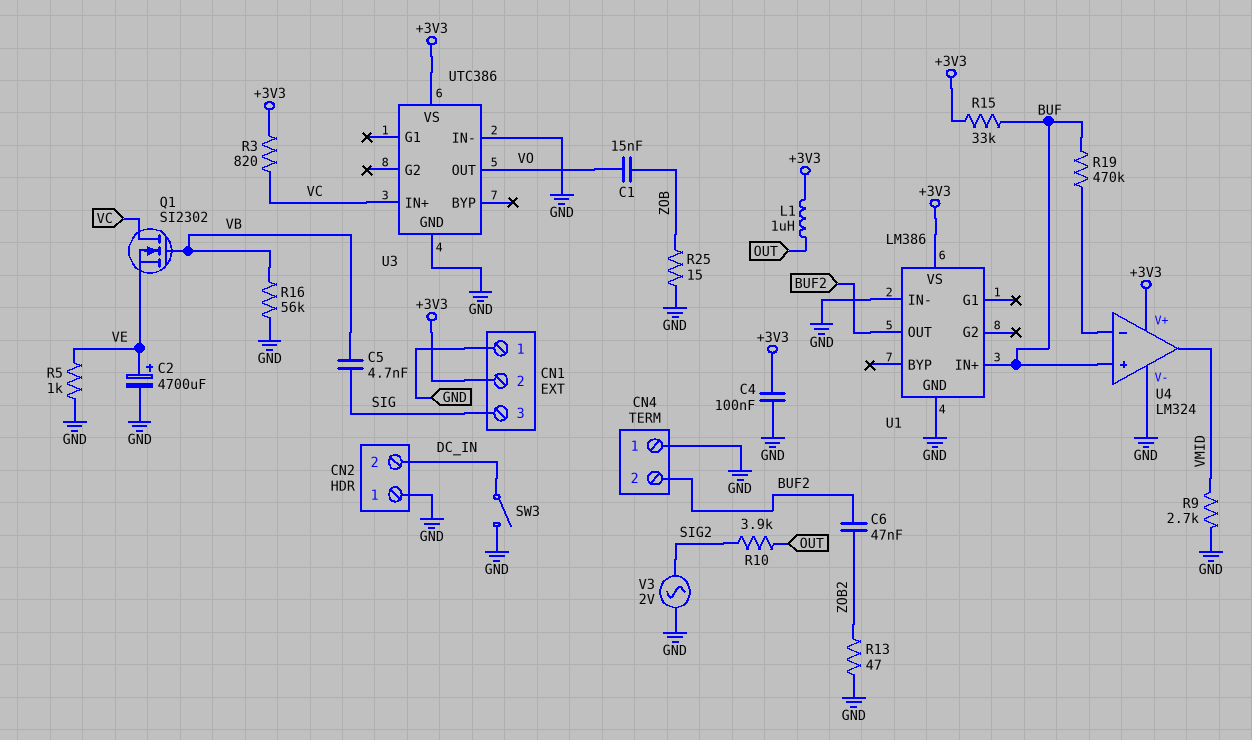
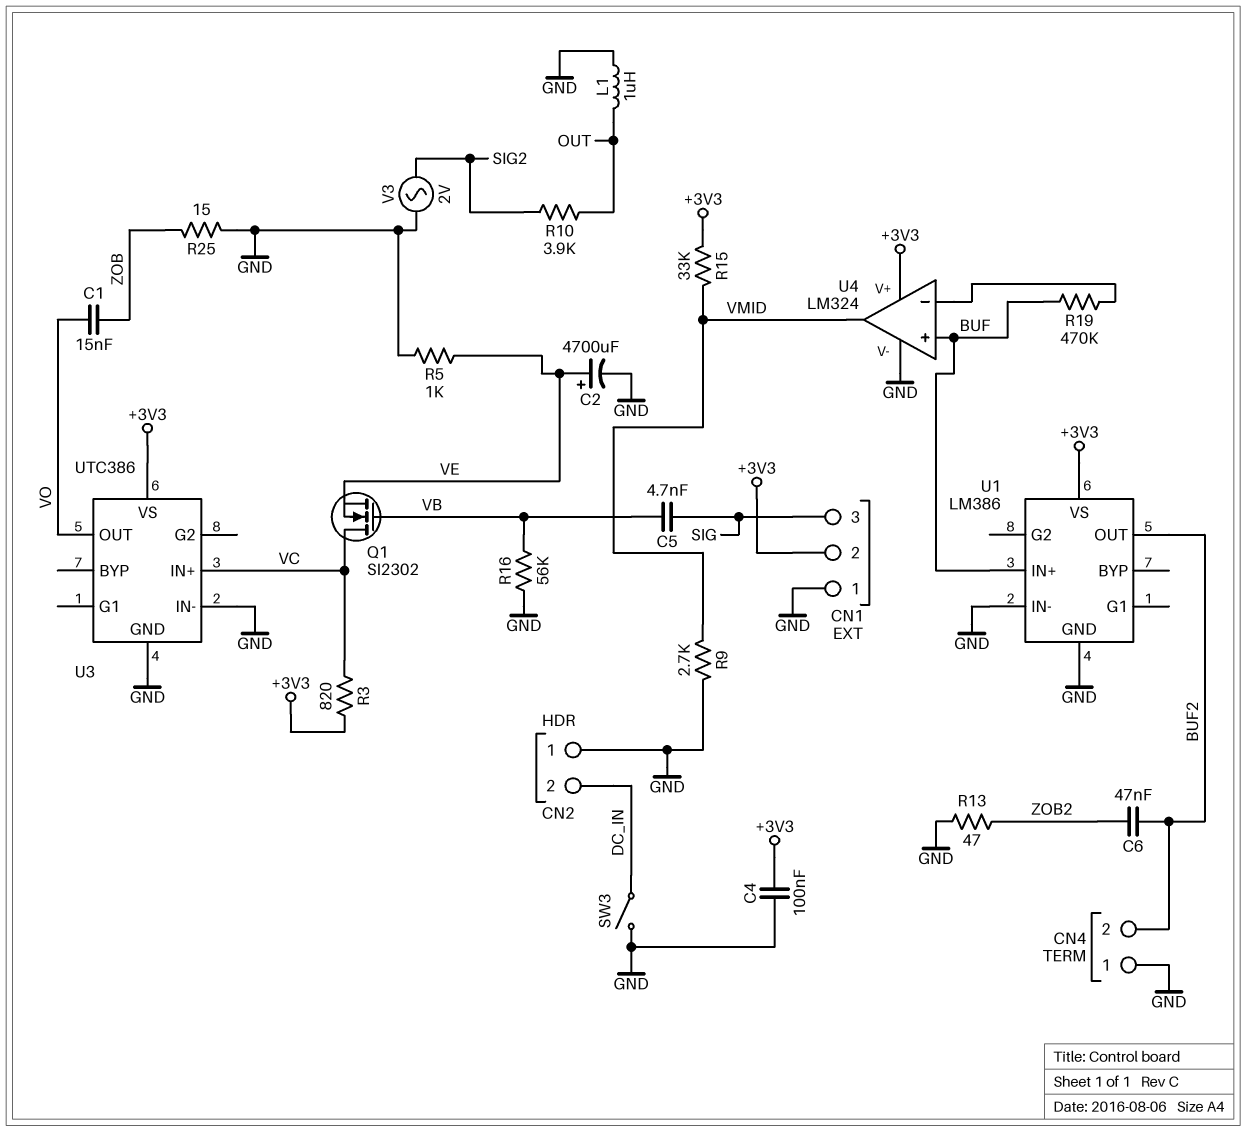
L1: 1uH (+3V3, OUT) -> 1uH (GND, OUT)
R15: 33k (+3V3, BUF) -> 33k (+3V3, VMID)

